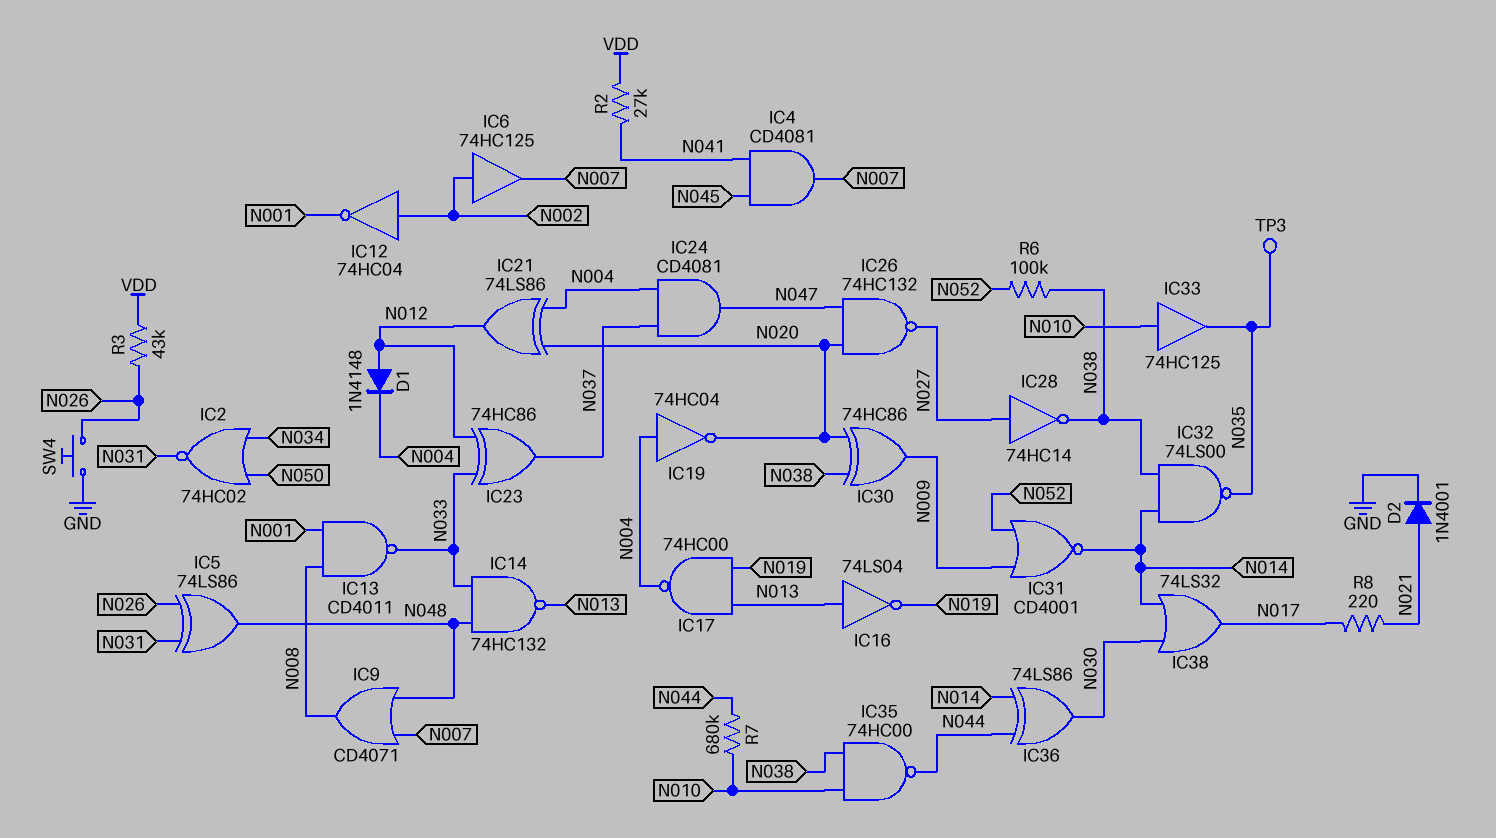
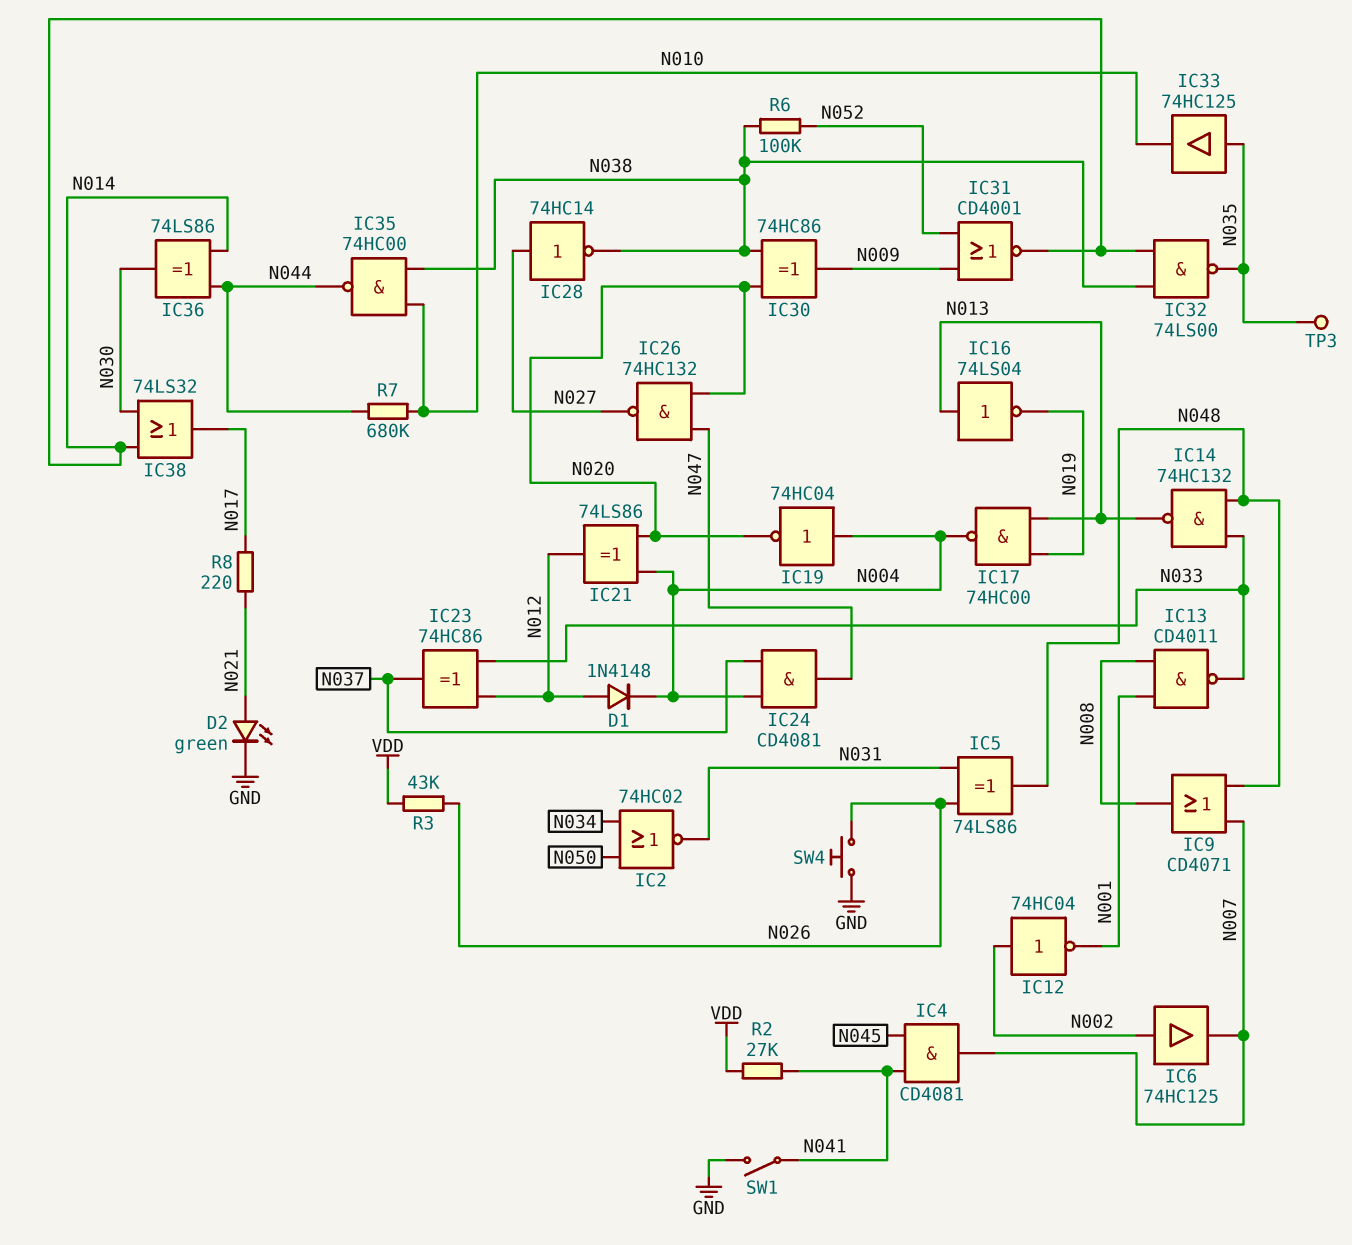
D2: diode 1N4001 (A N021, K GND) -> LED green (A N021, K GND)
IC33: buffer 74HC125 (in N010, out N035) -> buffer 74HC125 (in N035, out N010)
SW1: none -> switch (GND, N041)

